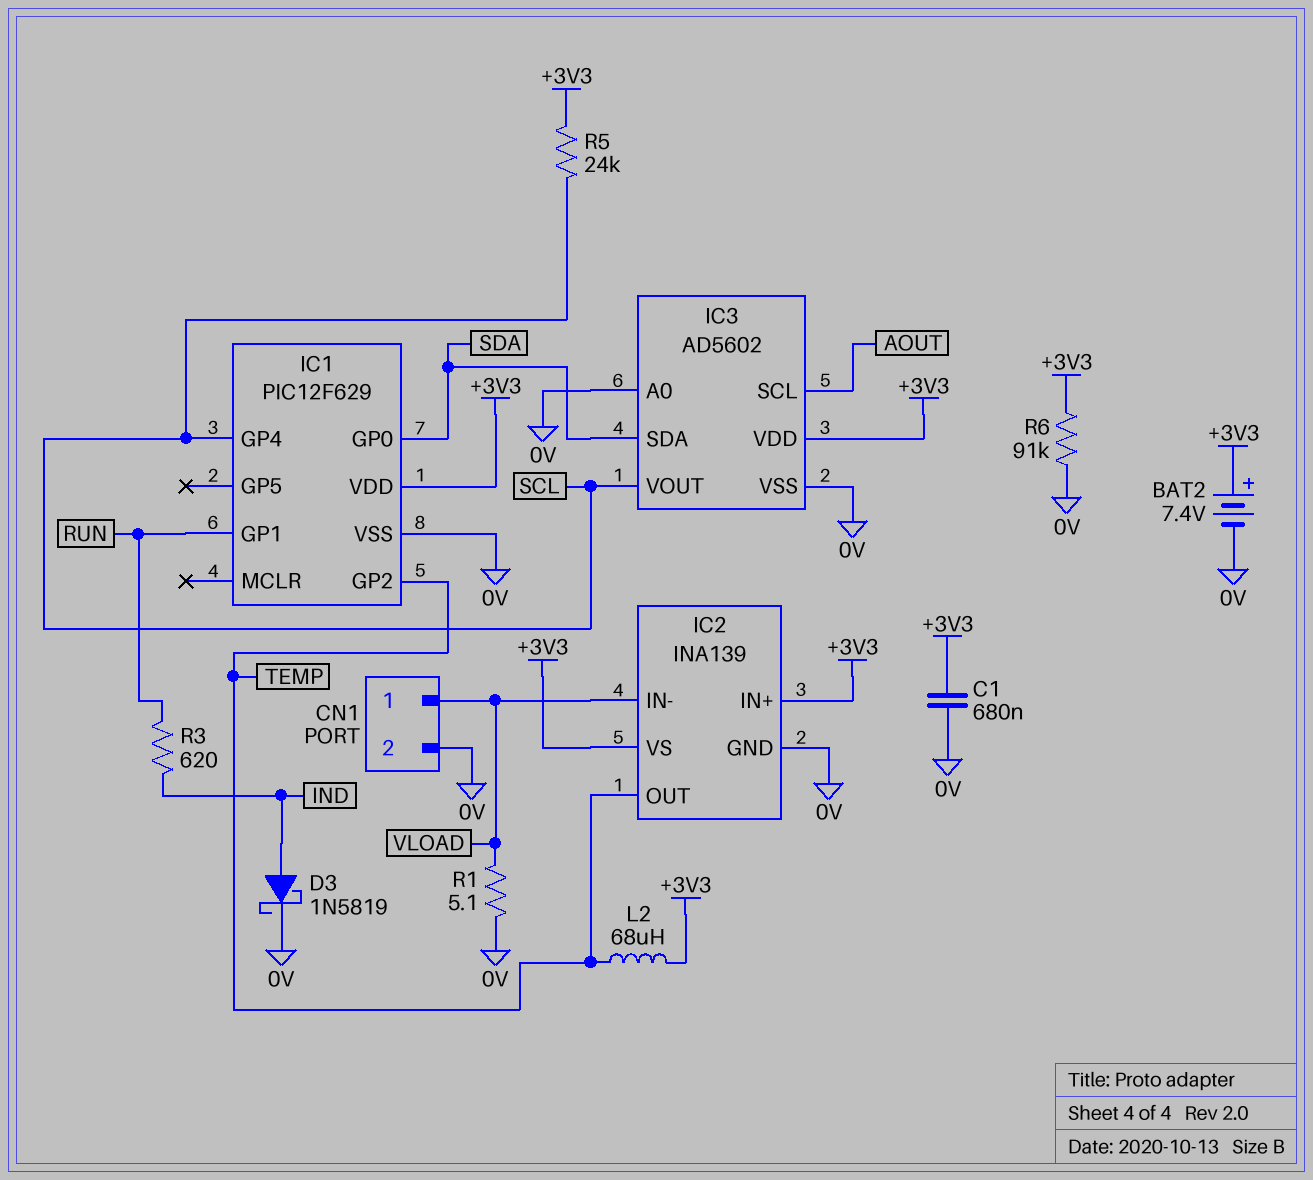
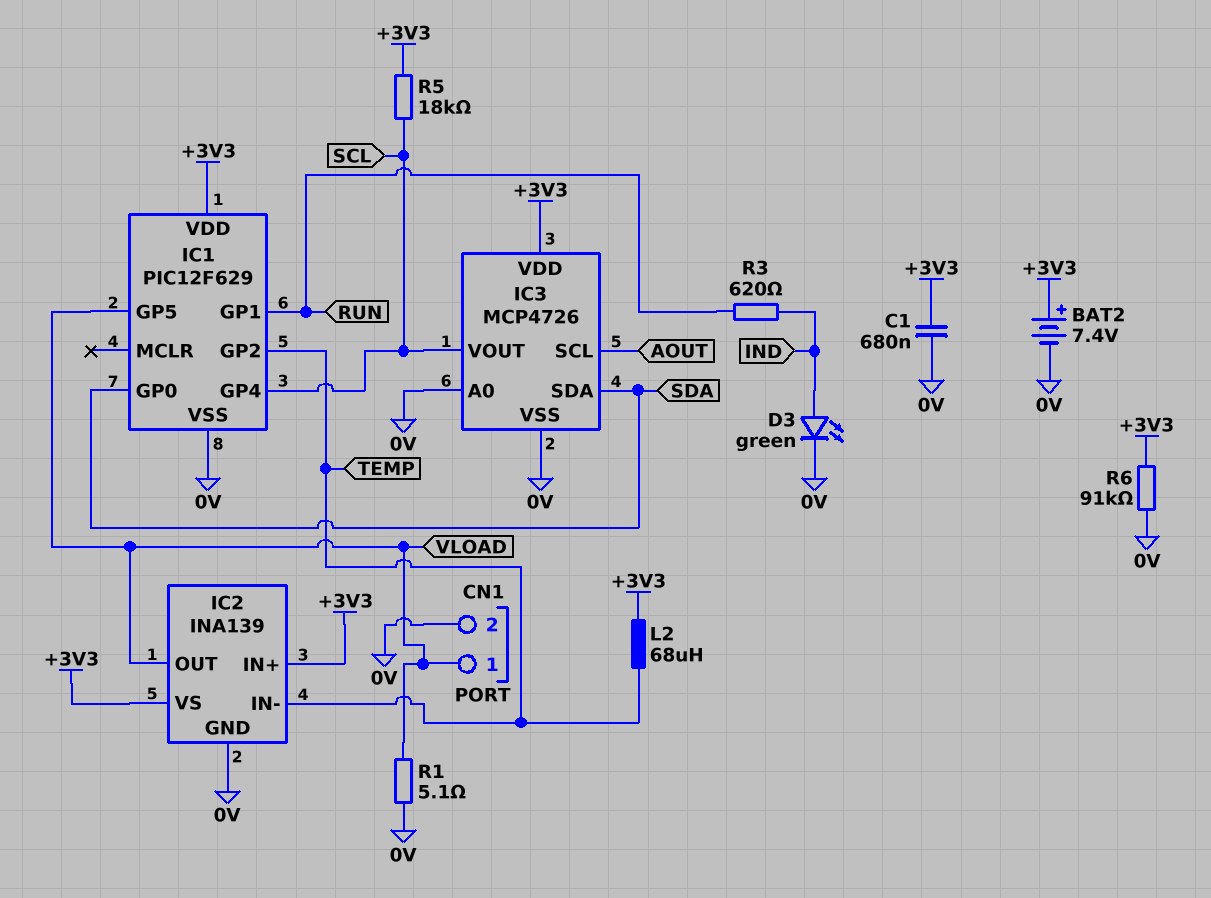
D3: schottky 1N5819 (A IND, K 0V) -> LED green (A IND, K 0V)
IC1 pin GP5: none -> VLOAD
IC2 pin IN-: VLOAD -> TEMP
IC2 pin OUT: TEMP -> VLOAD
IC3: AD5602 -> MCP4726
R5: 24k (+3V3, SCL) -> 18k (+3V3, SCL)

